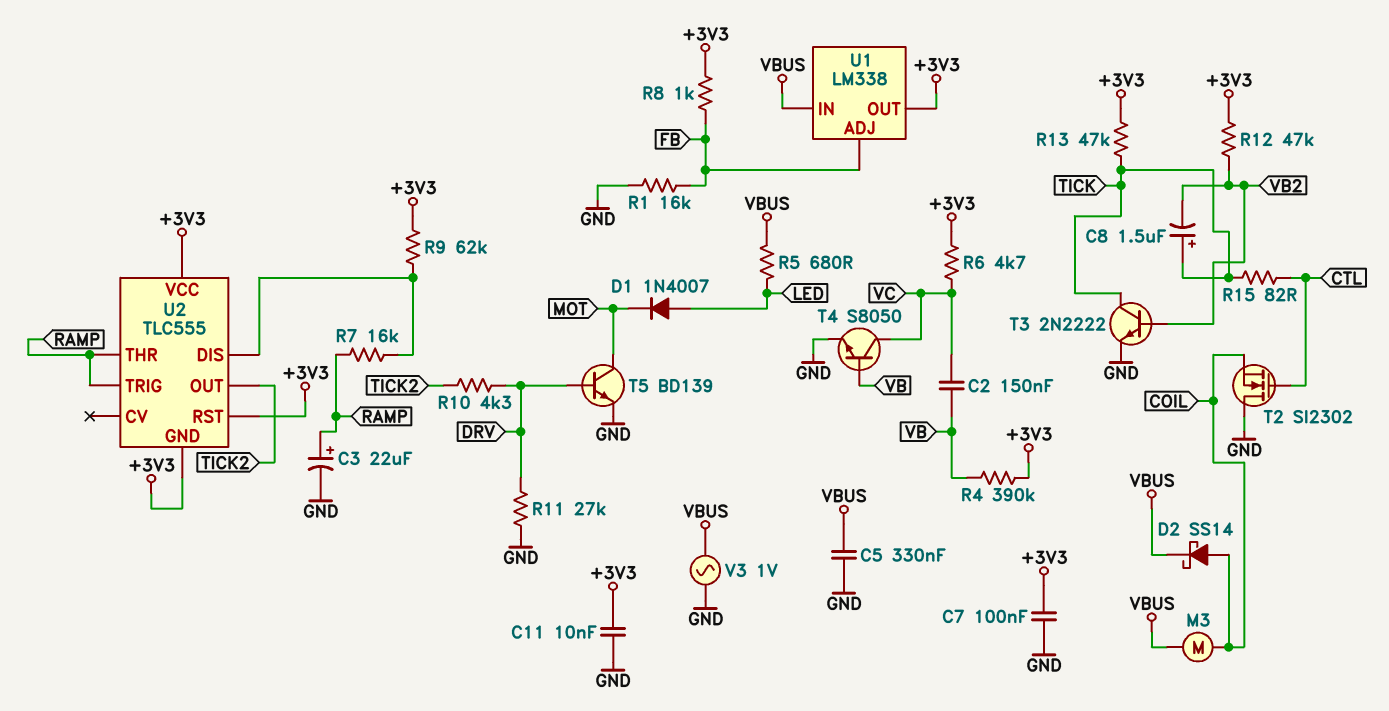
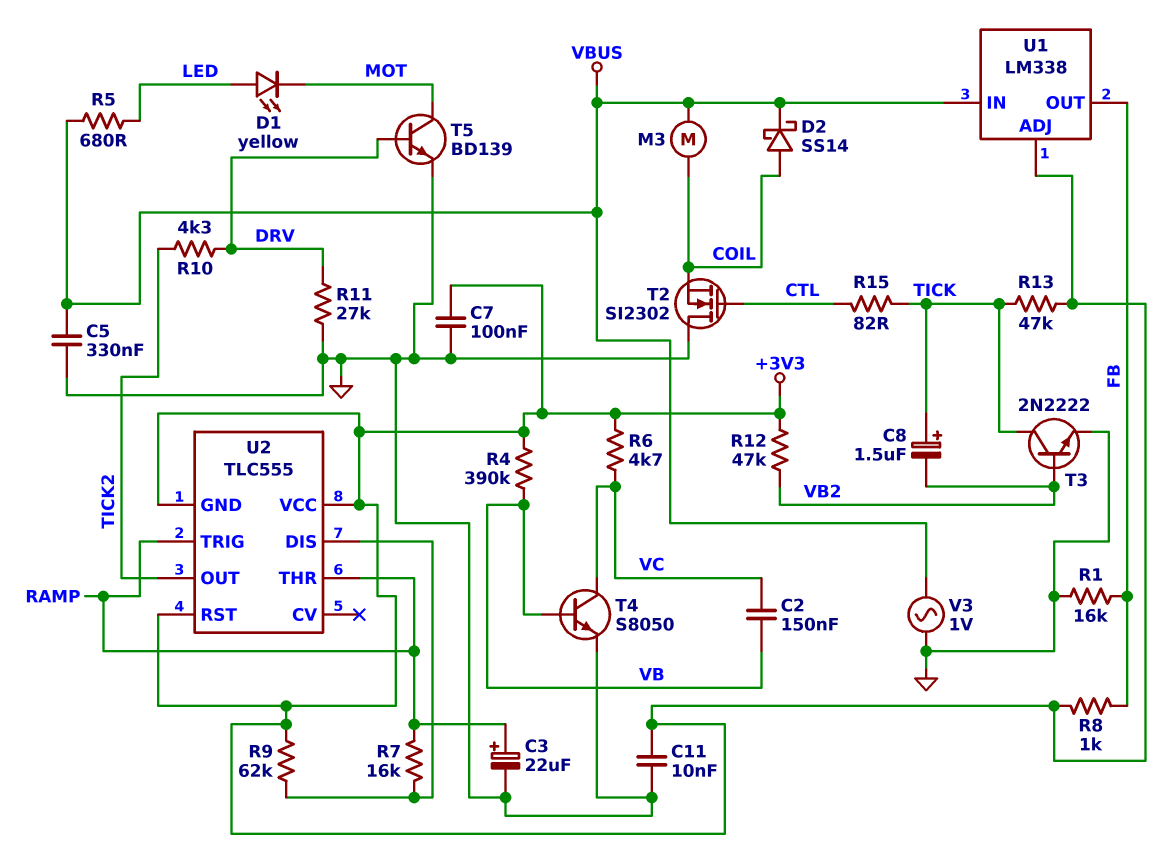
D1: diode 1N4007 (A LED, K MOT) -> LED yellow (A LED, K MOT)
U1 pin ADJ: FB -> +3V3
U1 pin OUT: +3V3 -> FB

